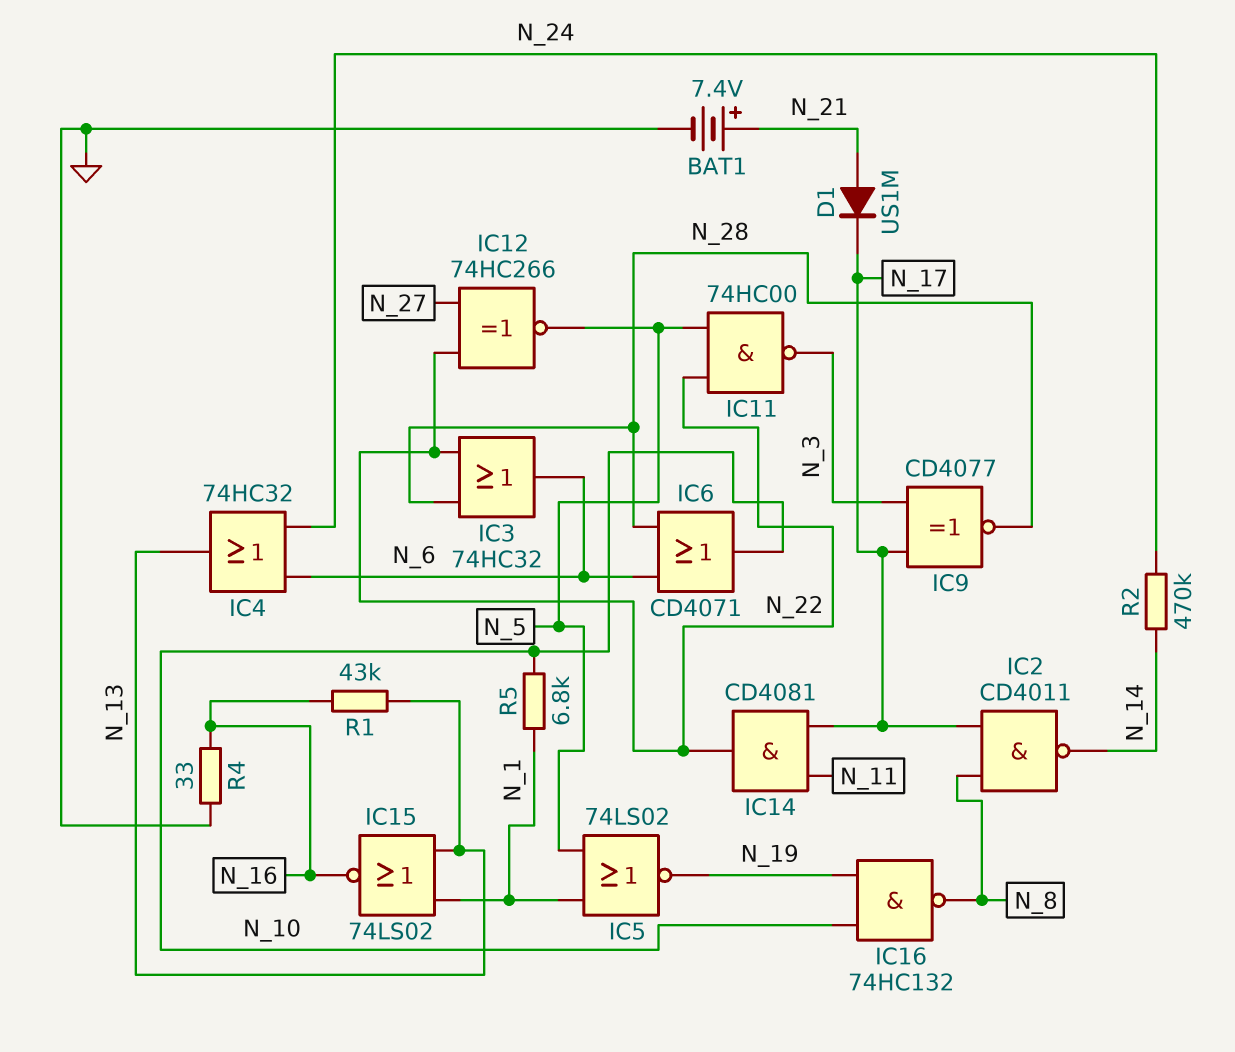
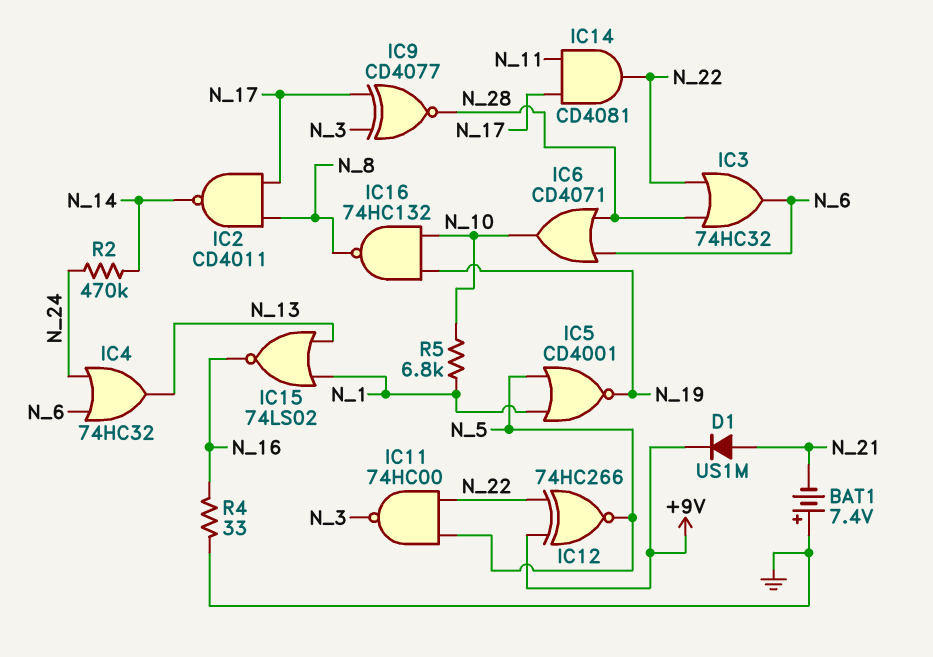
BAT1: 7.4V (plus N_21, minus GND) -> 7.4V (plus GND, minus N_21)
D1: diode US1M (A N_21, K N_17) -> diode US1M (A N_21, K +9V)
IC5: NOR 74LS02 (in N_1, in N_5, out N_19) -> NOR CD4001 (in N_1, in N_5, out N_19)
IC12: XNOR 74HC266 (in N_22, in N_27, out N_5) -> XNOR 74HC266 (in +9V, in N_22, out N_5)
R1: 43k (N_13, N_16) -> none

